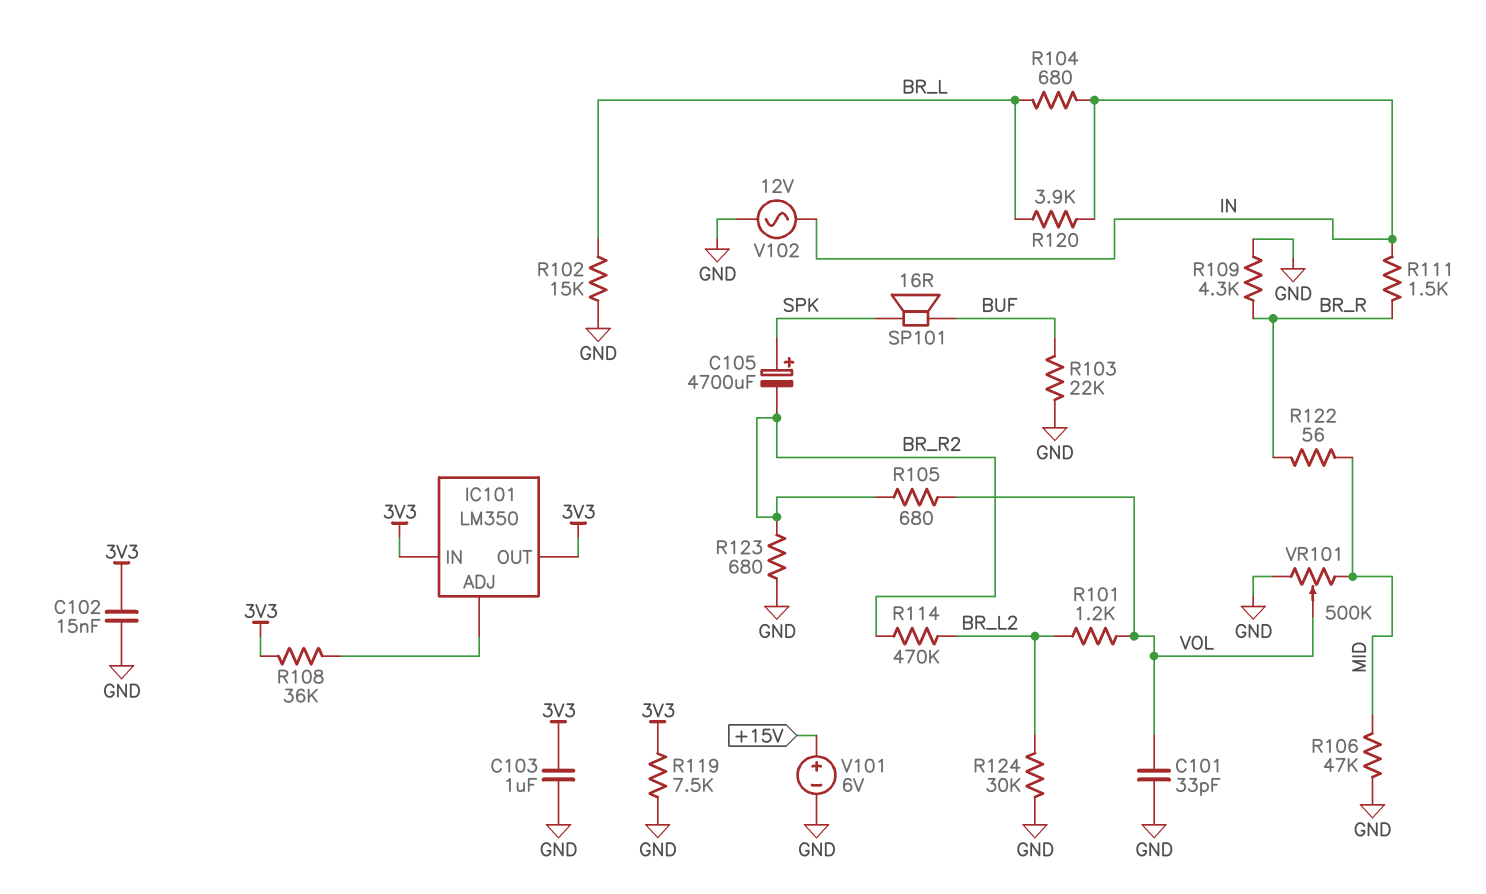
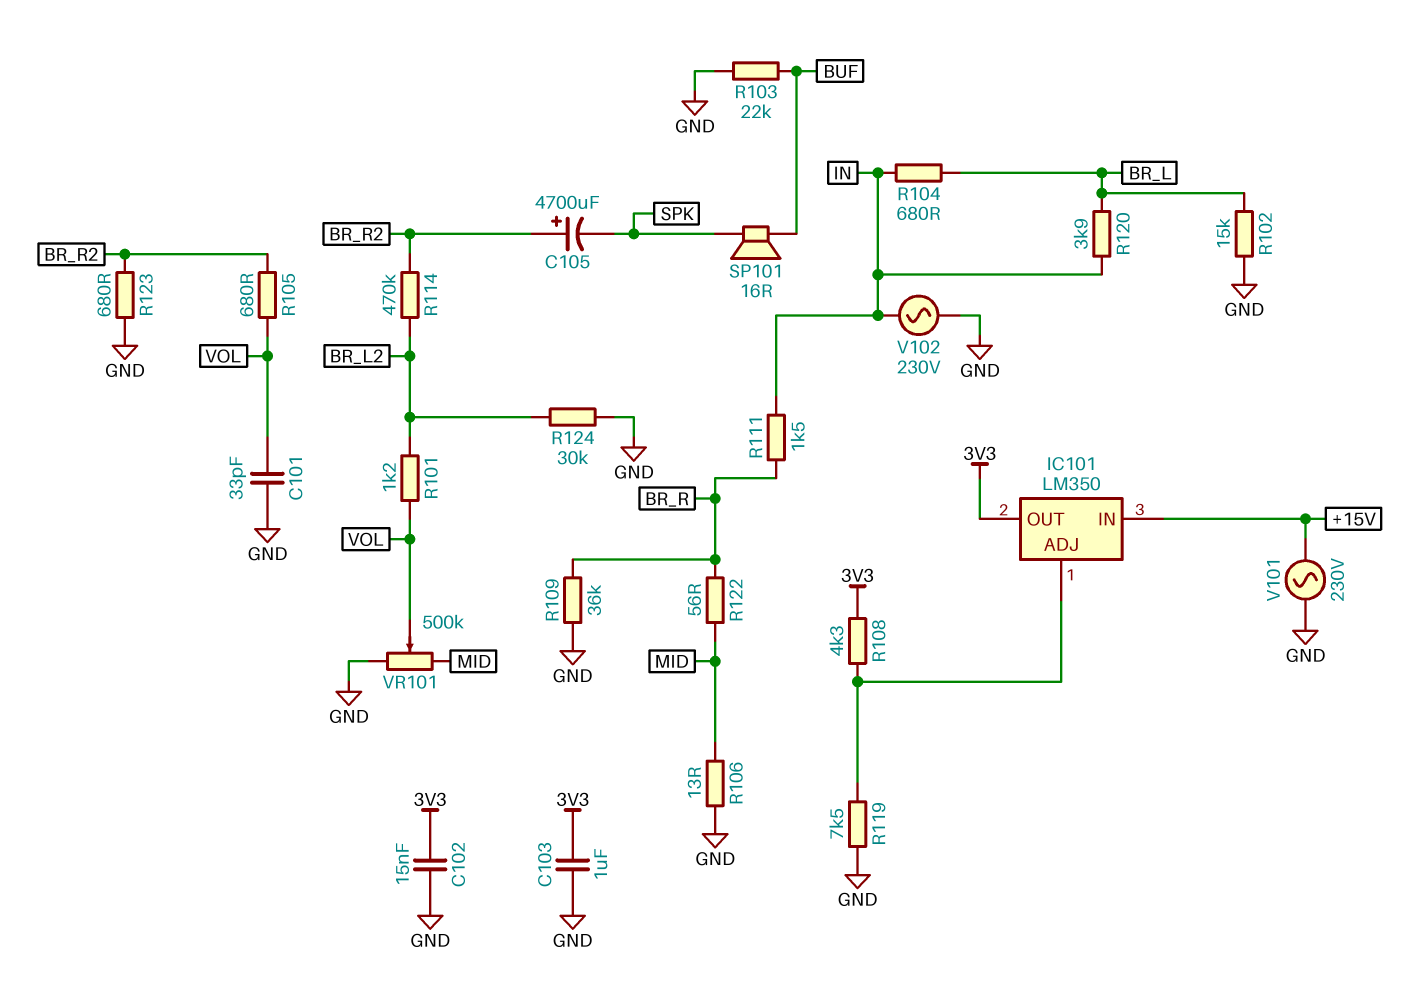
C105: 4700uF (plus SPK, minus BR_R2) -> 4700uF (plus BR_R2, minus SPK)
IC101 pin IN: 3V3 -> +15V
R106: 47k (GND, MID) -> 13 (GND, MID)
R108: 36k (3V3, IC101/ADJ) -> 4.3k (3V3, IC101/ADJ)
R109: 4.3k (BR_R, GND) -> 36k (BR_R, GND)
R119: 7.5k (3V3, GND) -> 7.5k (GND, IC101/ADJ)
V101: 6V (plus +15V, minus GND) -> AC 230V (+15V, GND)
V102: AC 12V (GND, IN) -> AC 230V (GND, IN)

